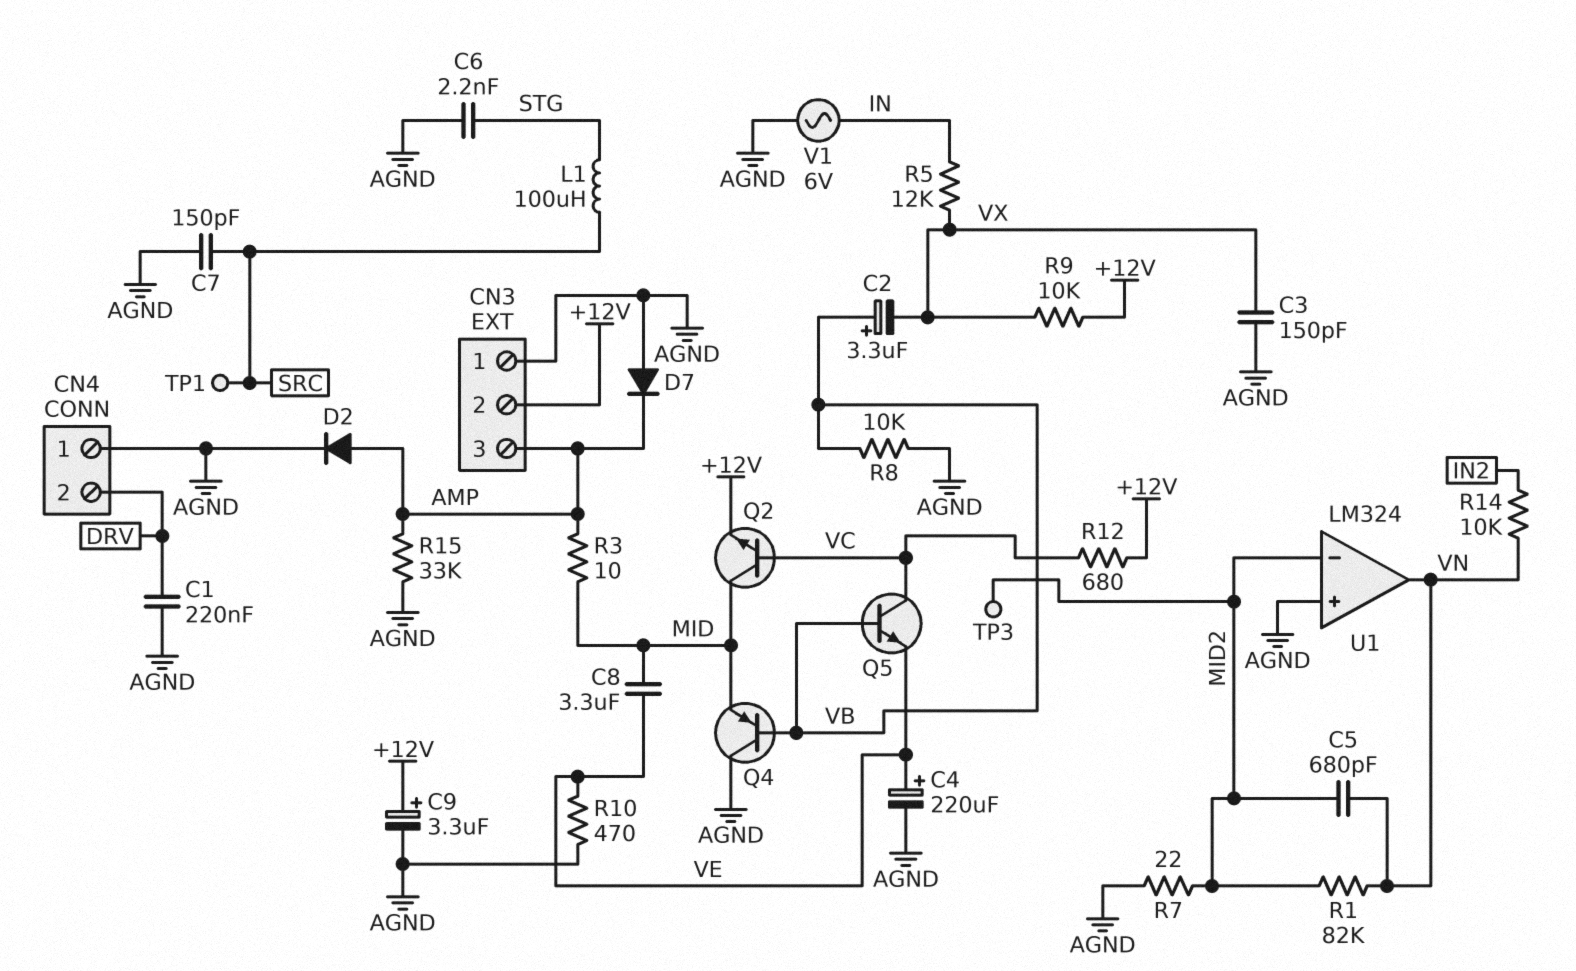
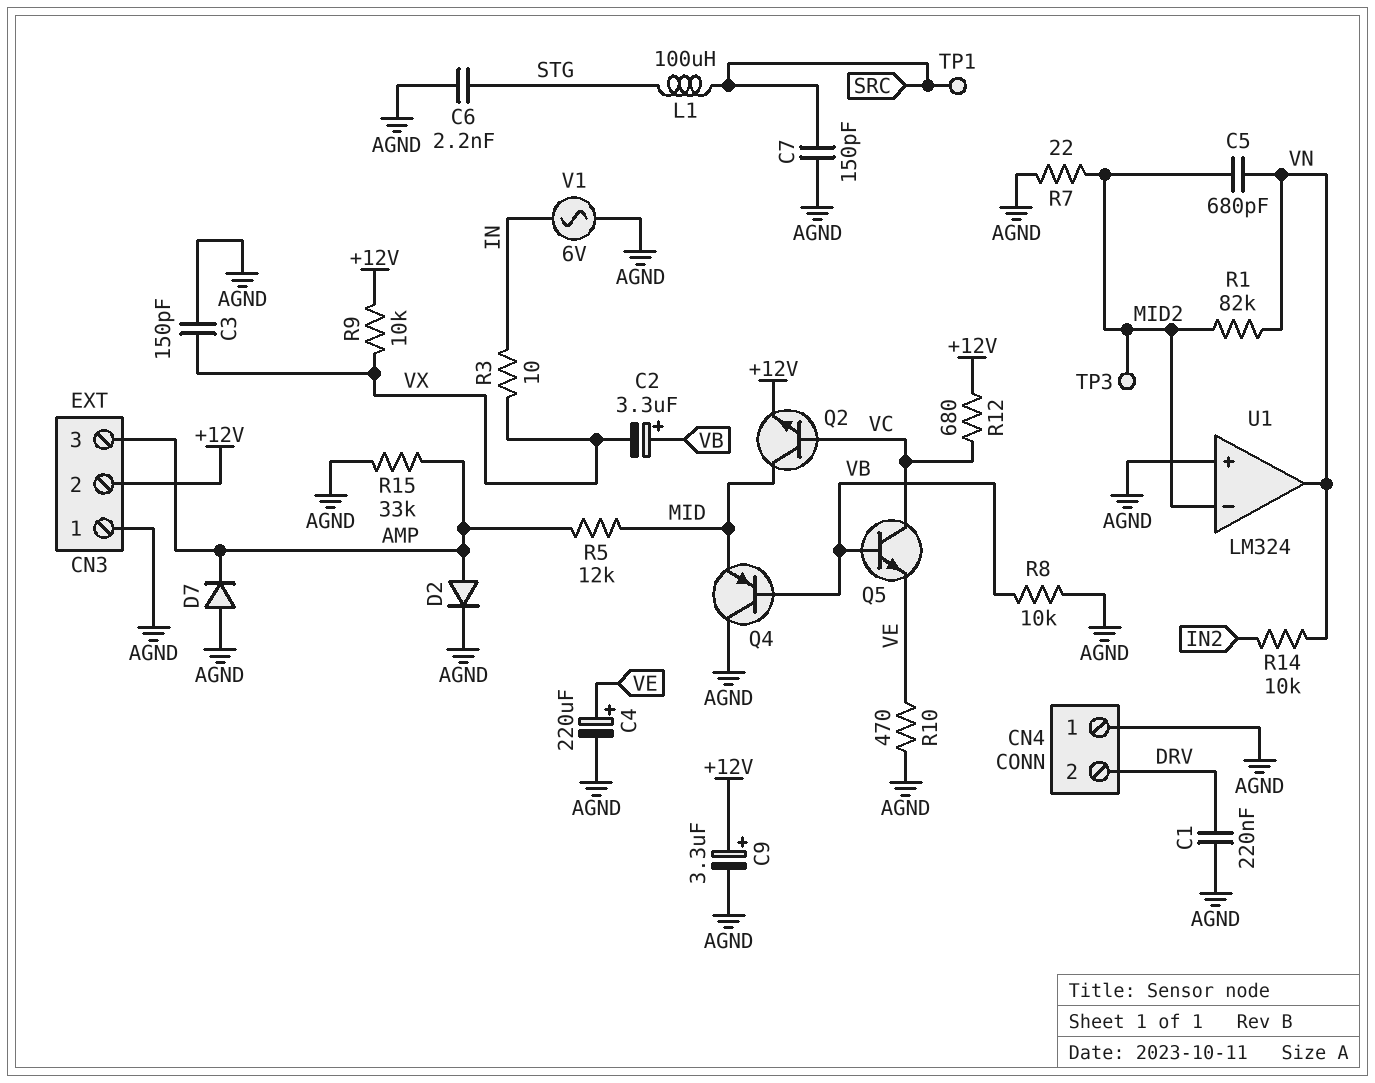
C8: 3.3uF (MID, VE) -> none
R3: 10 (AMP, MID) -> 10 (IN, VX)
R5: 12k (IN, VX) -> 12k (AMP, MID)

